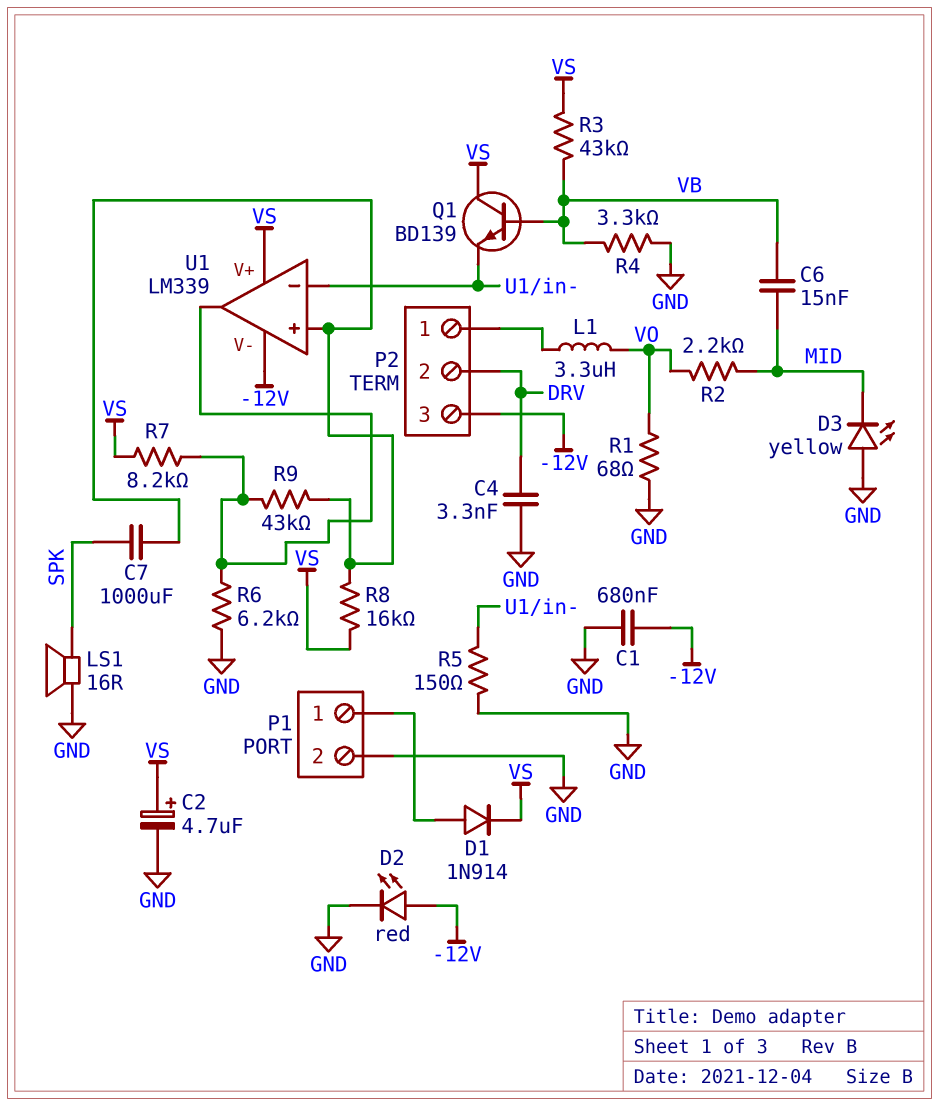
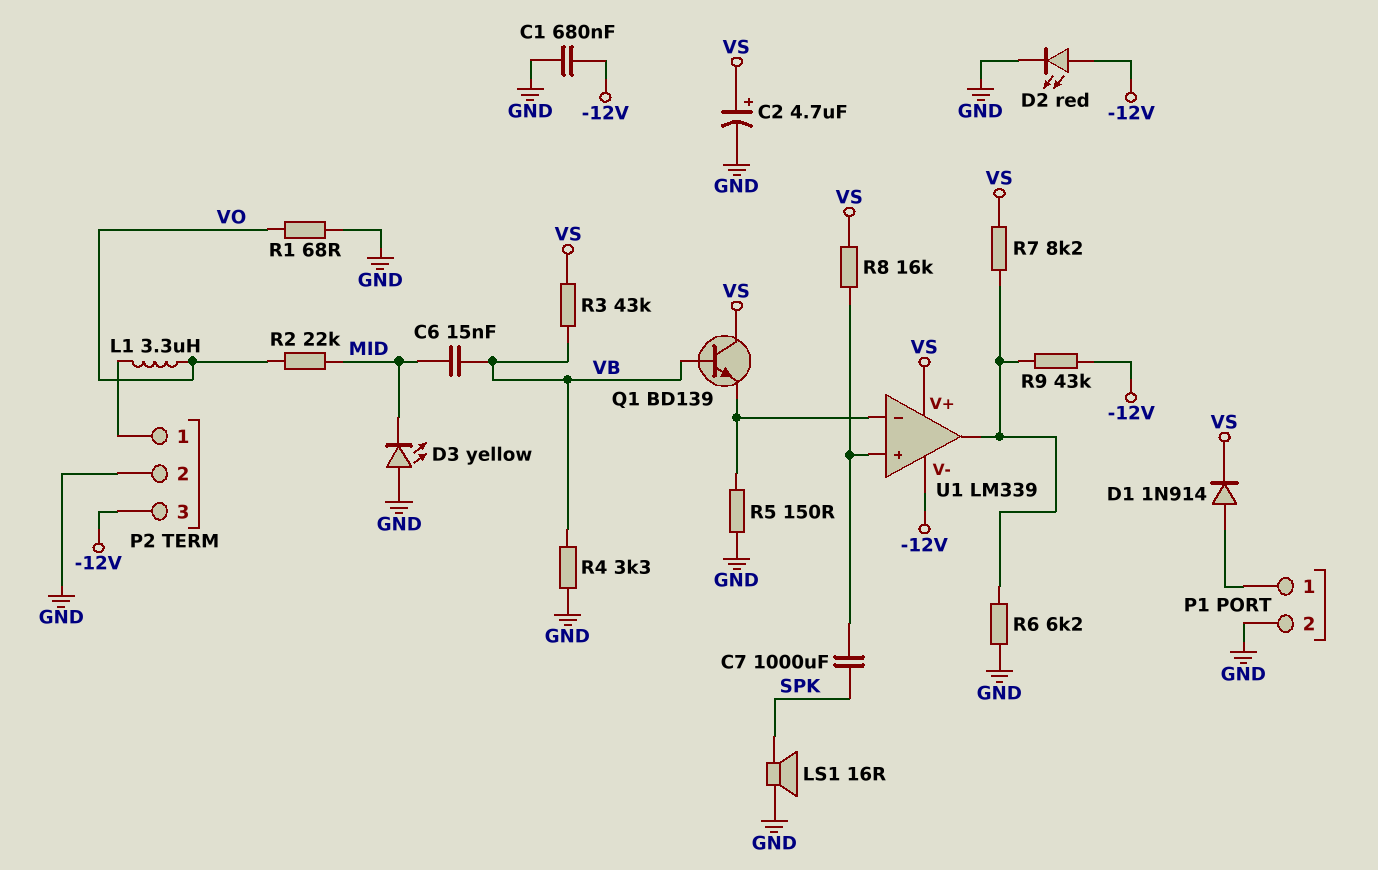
C4: 3.3nF (DRV, GND) -> none
P2 pin 2: DRV -> GND
R2: 2.2k (MID, VO) -> 22k (MID, VO)
R9: 43k (U1/in+, U1/out) -> 43k (-12V, U1/out)

